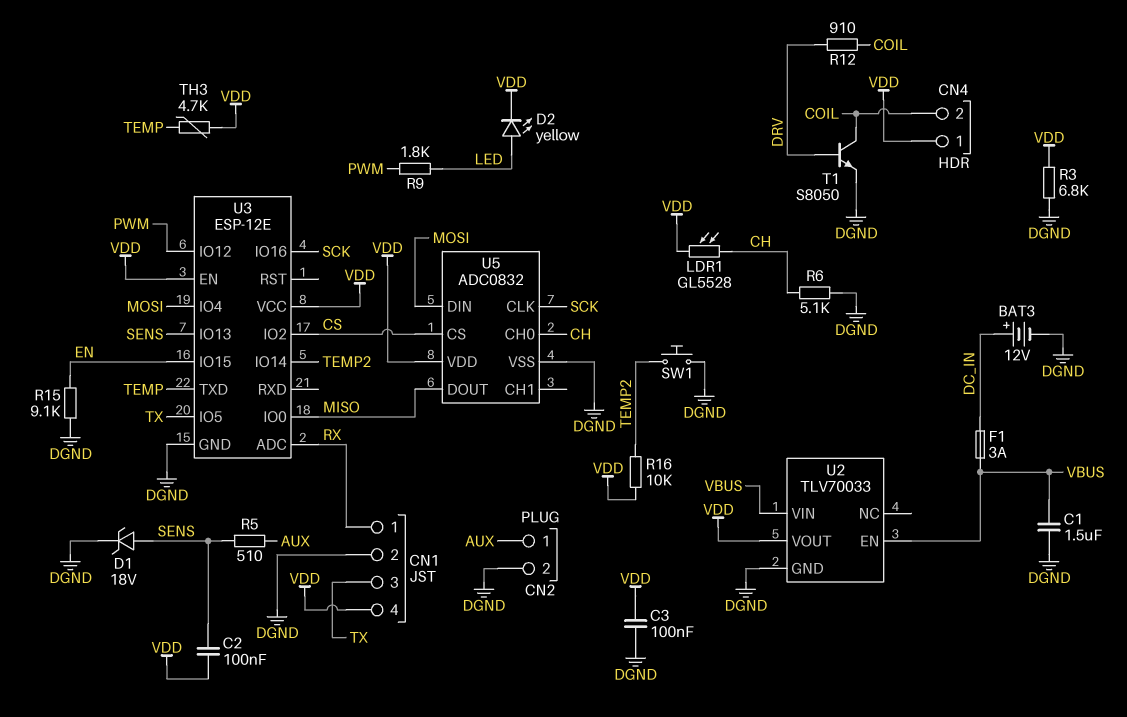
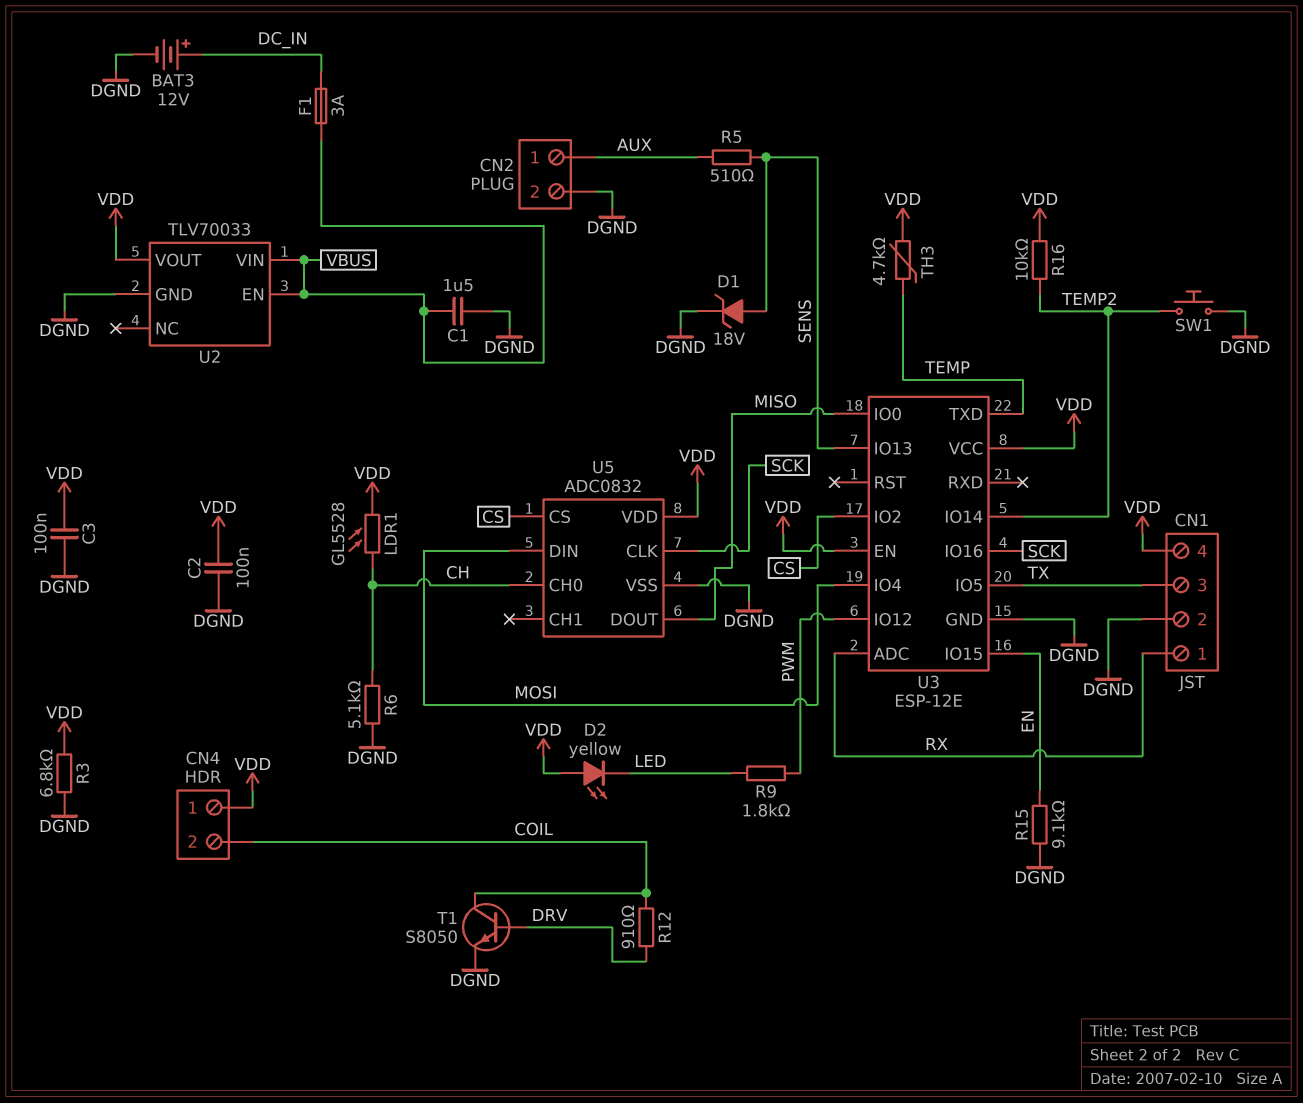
C2: 100nF (SENS, VDD) -> 100nF (DGND, VDD)
D2: LED yellow (A LED, K VDD) -> LED yellow (A VDD, K LED)

